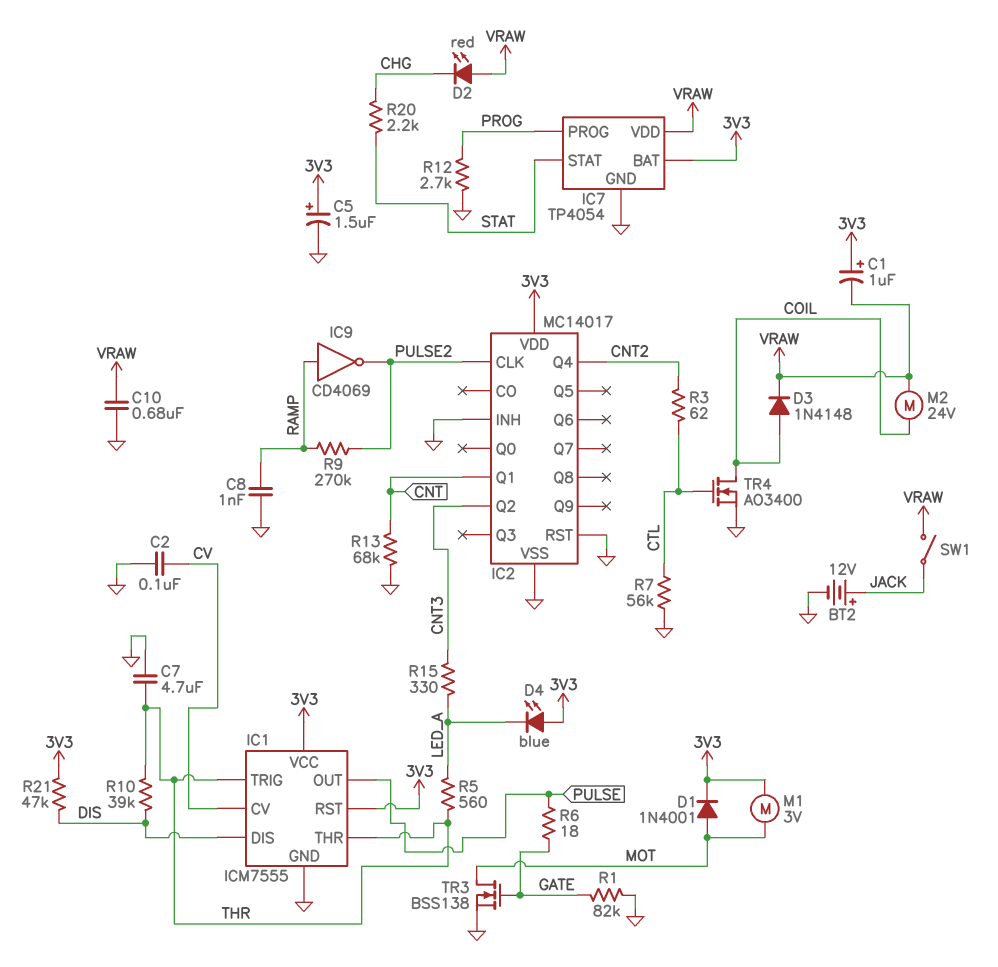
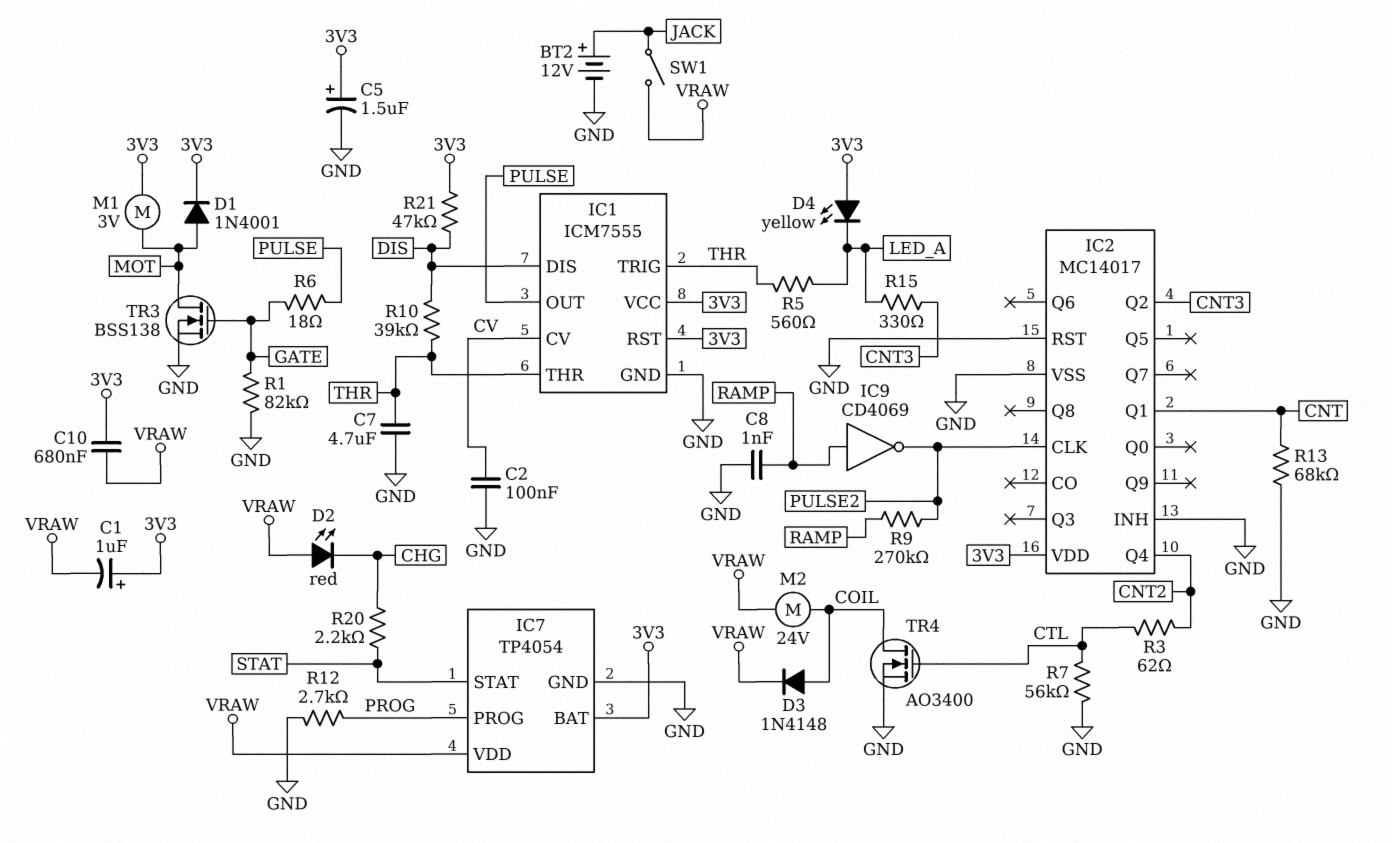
C10: 680nF (GND, VRAW) -> 680nF (3V3, VRAW)
D4: LED blue (A 3V3, K LED_A) -> LED yellow (A 3V3, K LED_A)

